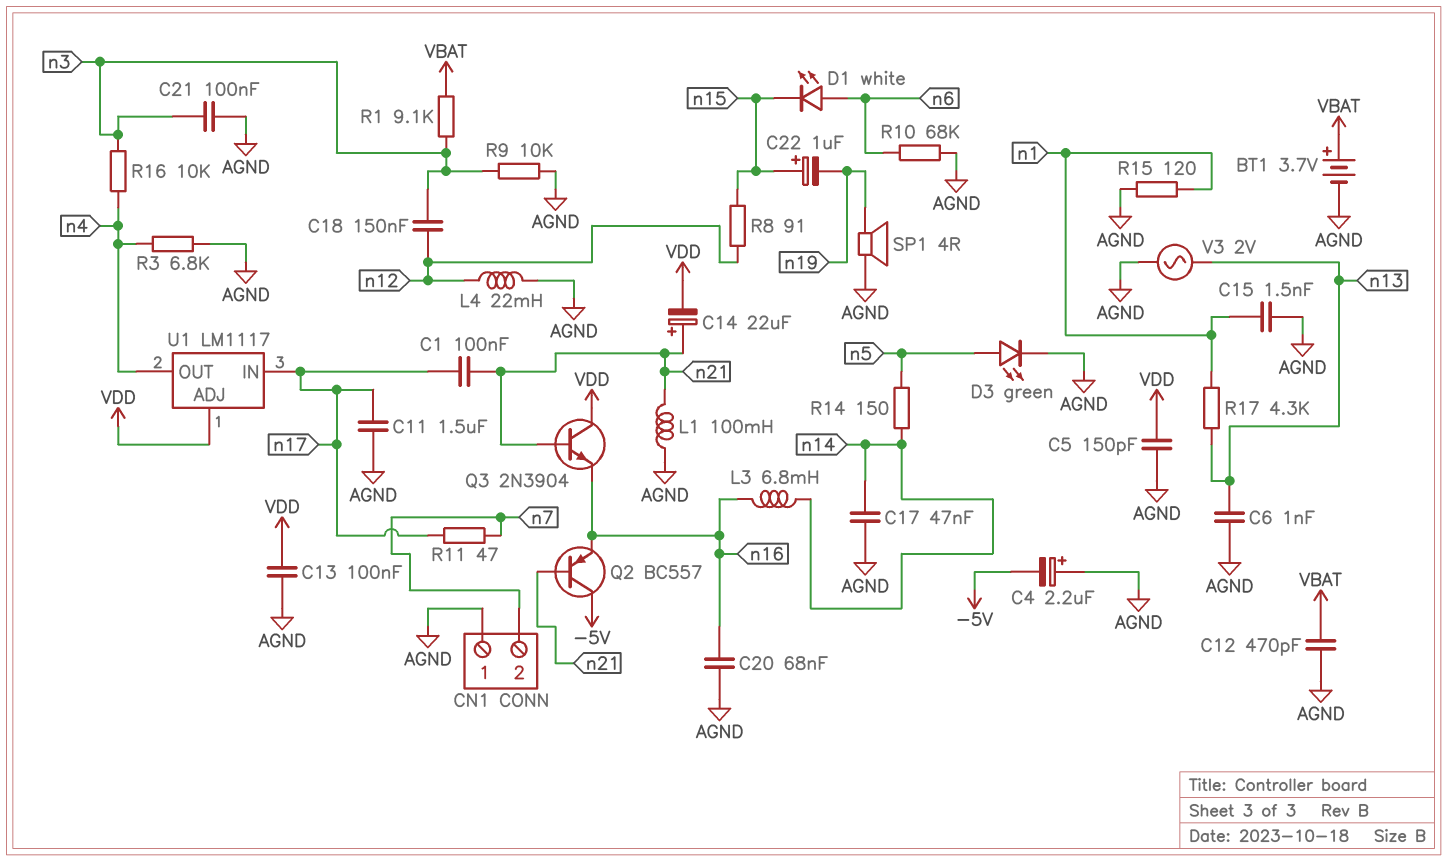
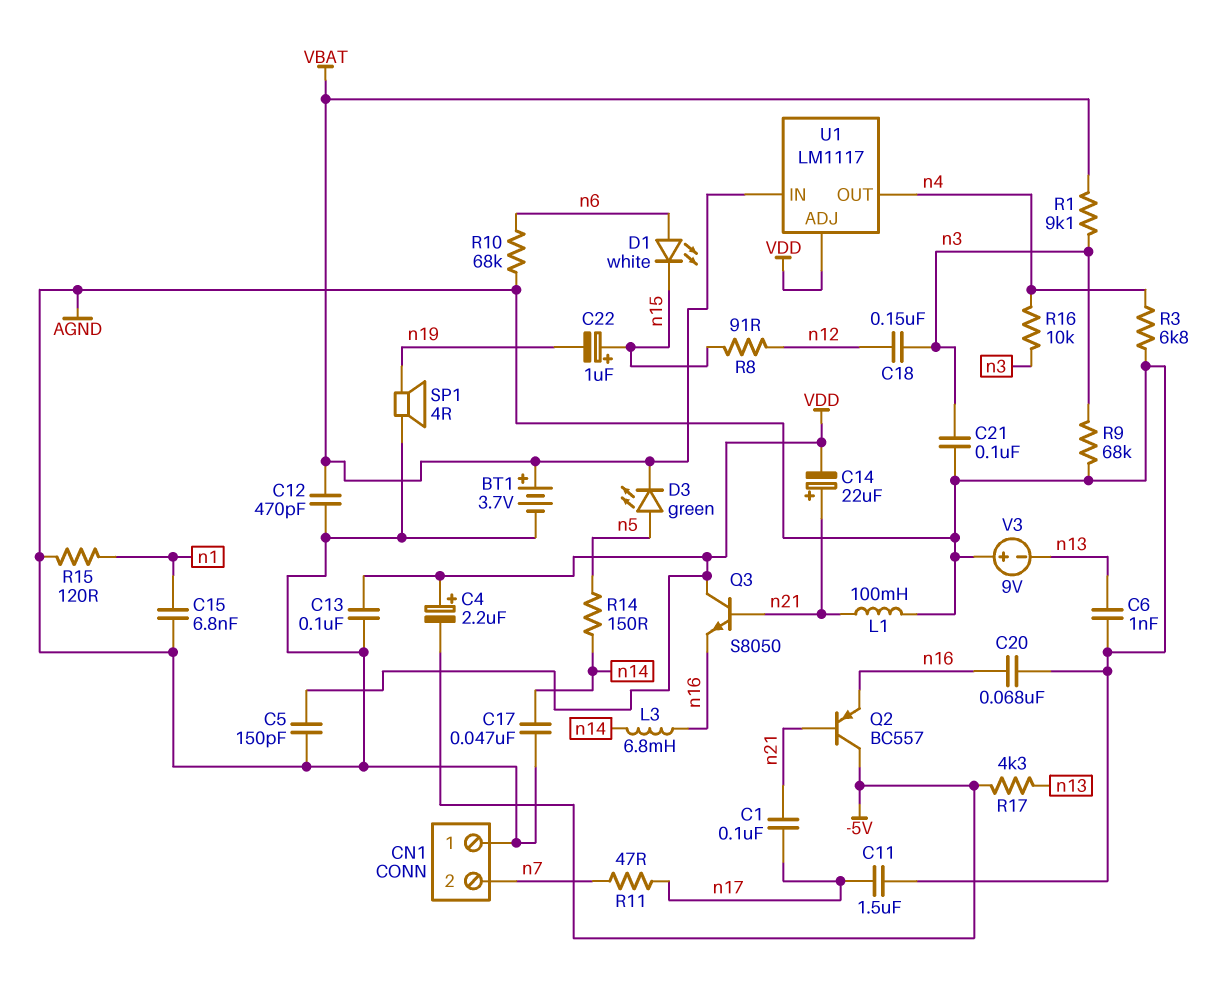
C4: 2.2uF (plus AGND, minus -5V) -> 2.2uF (plus VDD, minus -5V)
C15: 1.5nF (AGND, n1) -> 6.8nF (AGND, n1)
D3: LED green (A n5, K AGND) -> LED green (A n5, K VBAT)
L4: 22mH (AGND, n12) -> none
Q3: NPN 2N3904 (B n21, C VDD, E n16) -> NPN S8050 (B n21, C VDD, E n16)
R9: 10k (AGND, n3) -> 68k (AGND, n3)
R17: 4.3k (n1, n13) -> 4.3k (-5V, n13)
U1 pin IN: n17 -> VBAT
V3: AC 2V (AGND, n13) -> 9V (plus AGND, minus n13)

